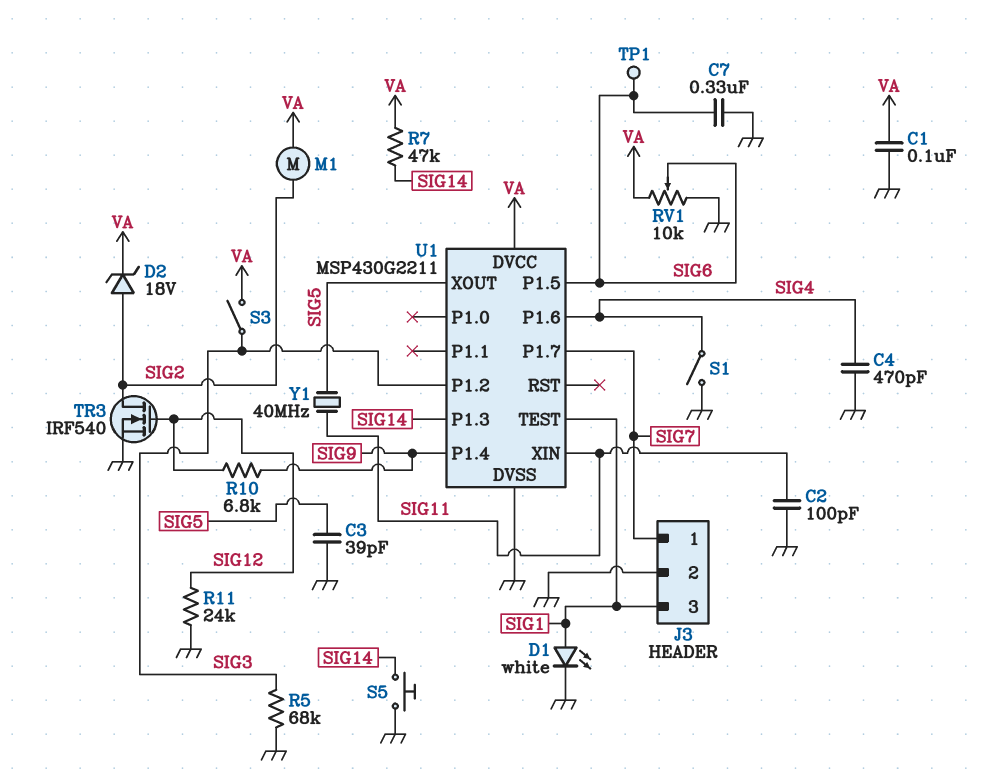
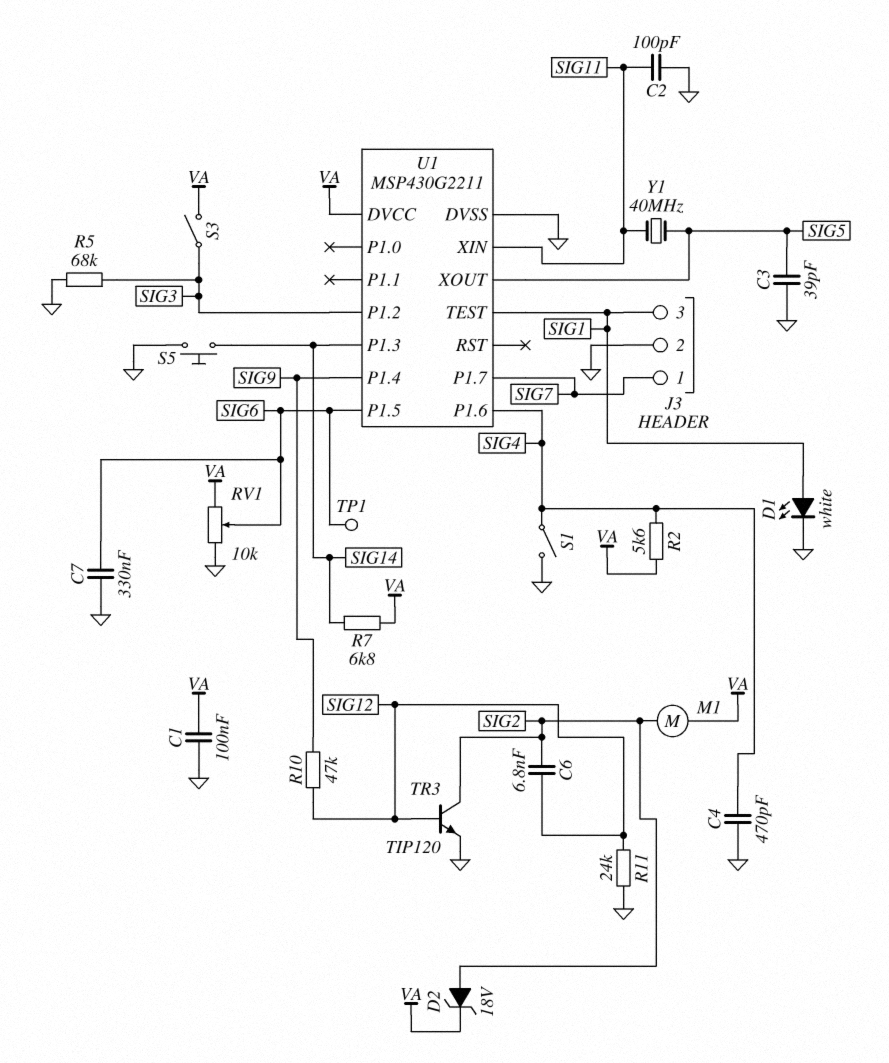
C6: none -> 6.8nF (SIG2, SIG12)
R2: none -> 5.6k (SIG4, VA)
R7: 47k (SIG14, VA) -> 6.8k (SIG14, VA)
R10: 6.8k (SIG9, SIG12) -> 47k (SIG9, SIG12)
TR3: NMOS IRF540 (G SIG12, D SIG2, S GND) -> NPN TIP120 (B SIG12, C SIG2, E GND)

